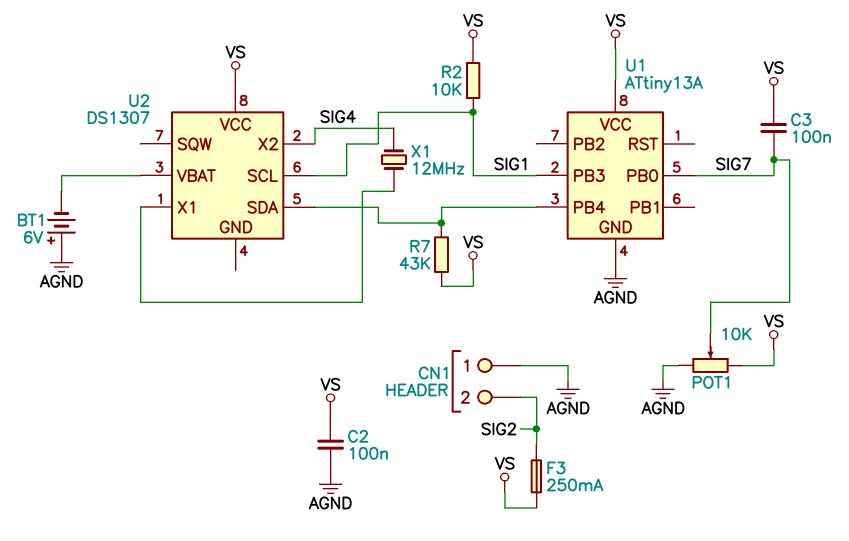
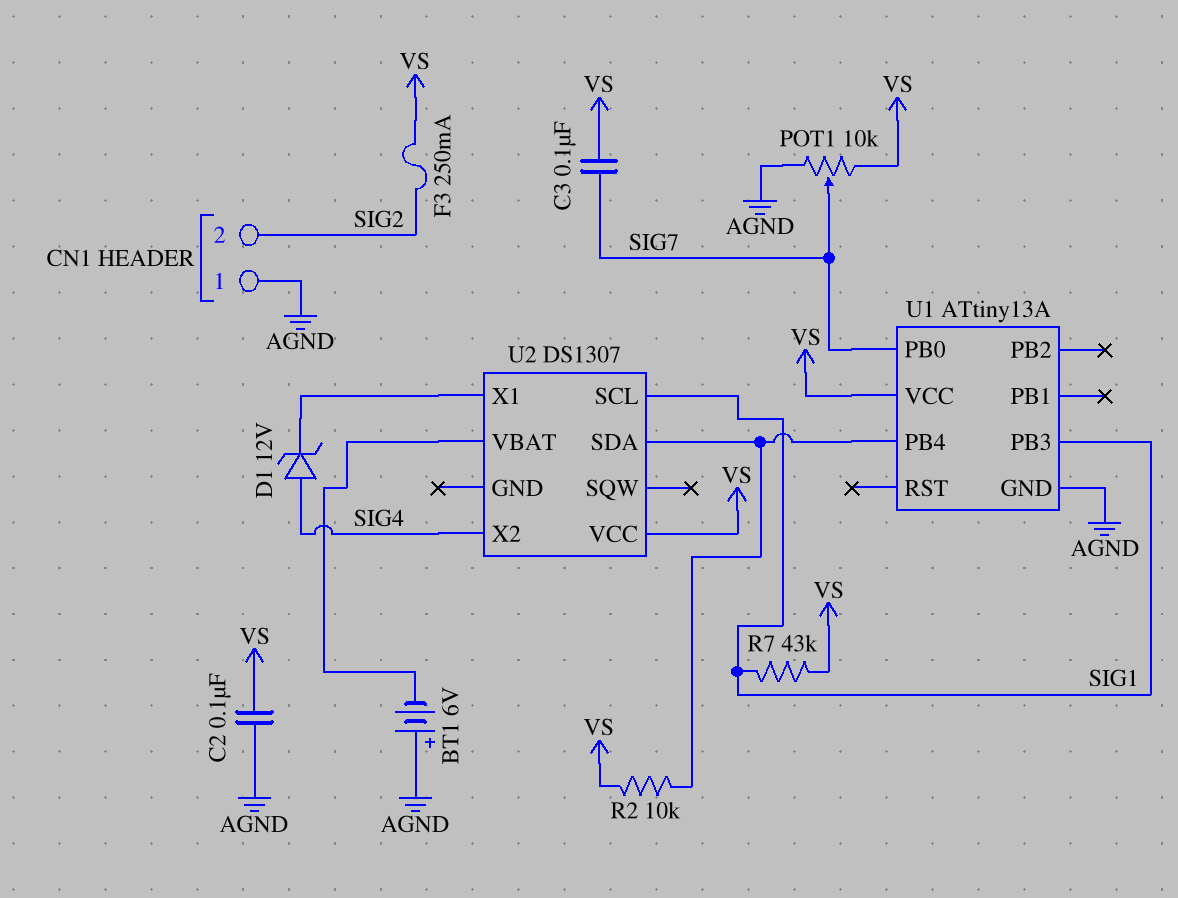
D1: none -> zener 12V (A SIG4, K U2/X1)
R2: 10k (SIG1, VS) -> 10k (U1/PB4, VS)
R7: 43k (U1/PB4, VS) -> 43k (SIG1, VS)
X1: 12MHz (SIG4, U2/X1) -> none

